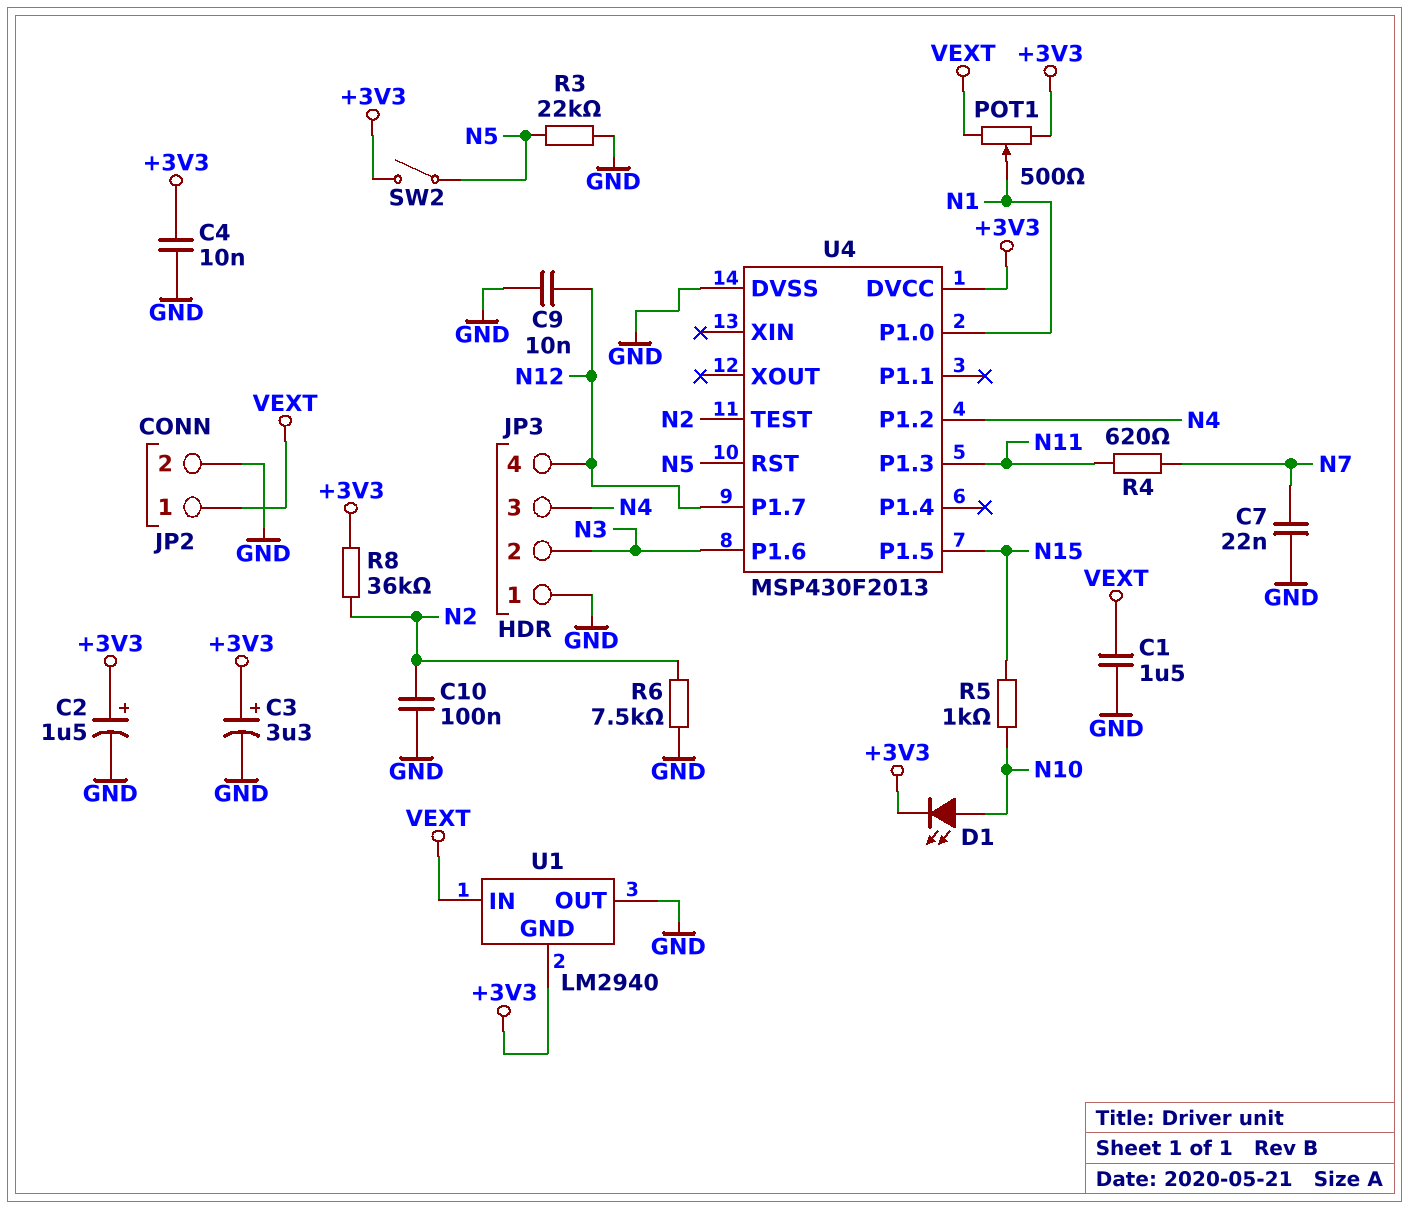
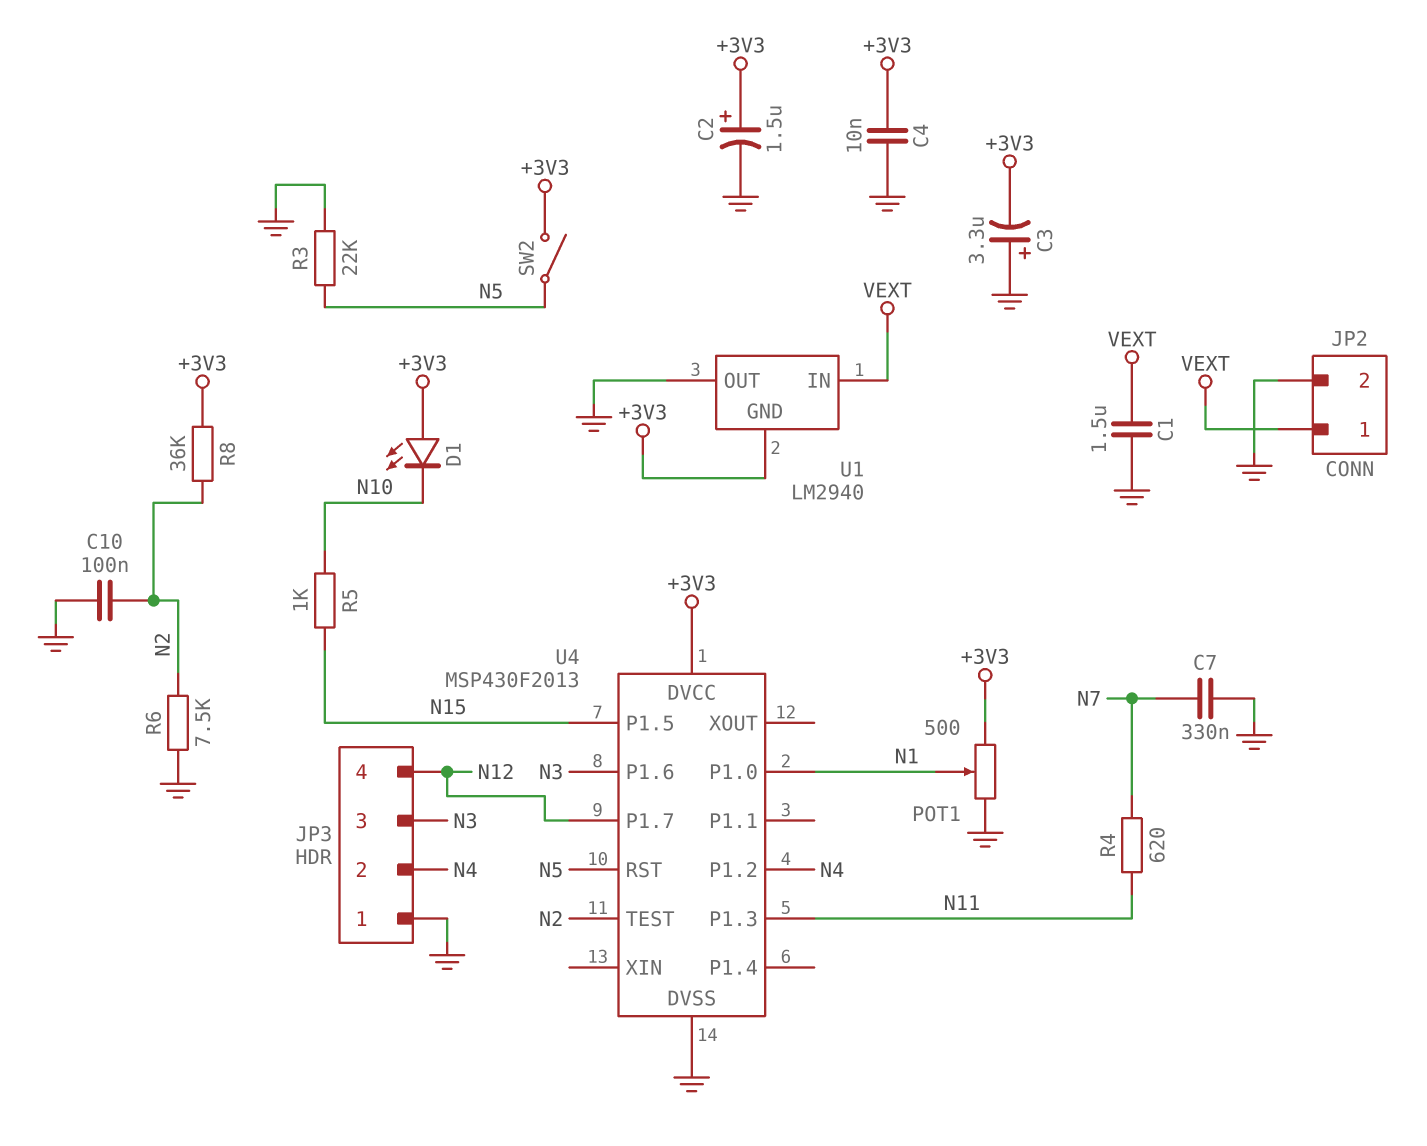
C3: 3.3uF (plus +3V3, minus GND) -> 3.3uF (plus GND, minus +3V3)
C7: 22nF (GND, N7) -> 330nF (GND, N7)
C9: 10nF (GND, N12) -> none
D1: LED (A N10, K +3V3) -> LED (A +3V3, K N10)
JP3 pin 2: N3 -> N4
JP3 pin 3: N4 -> N3
POT1: 500 (+3V3, VEXT, wiper N1) -> 500 (+3V3, GND, wiper N1)

